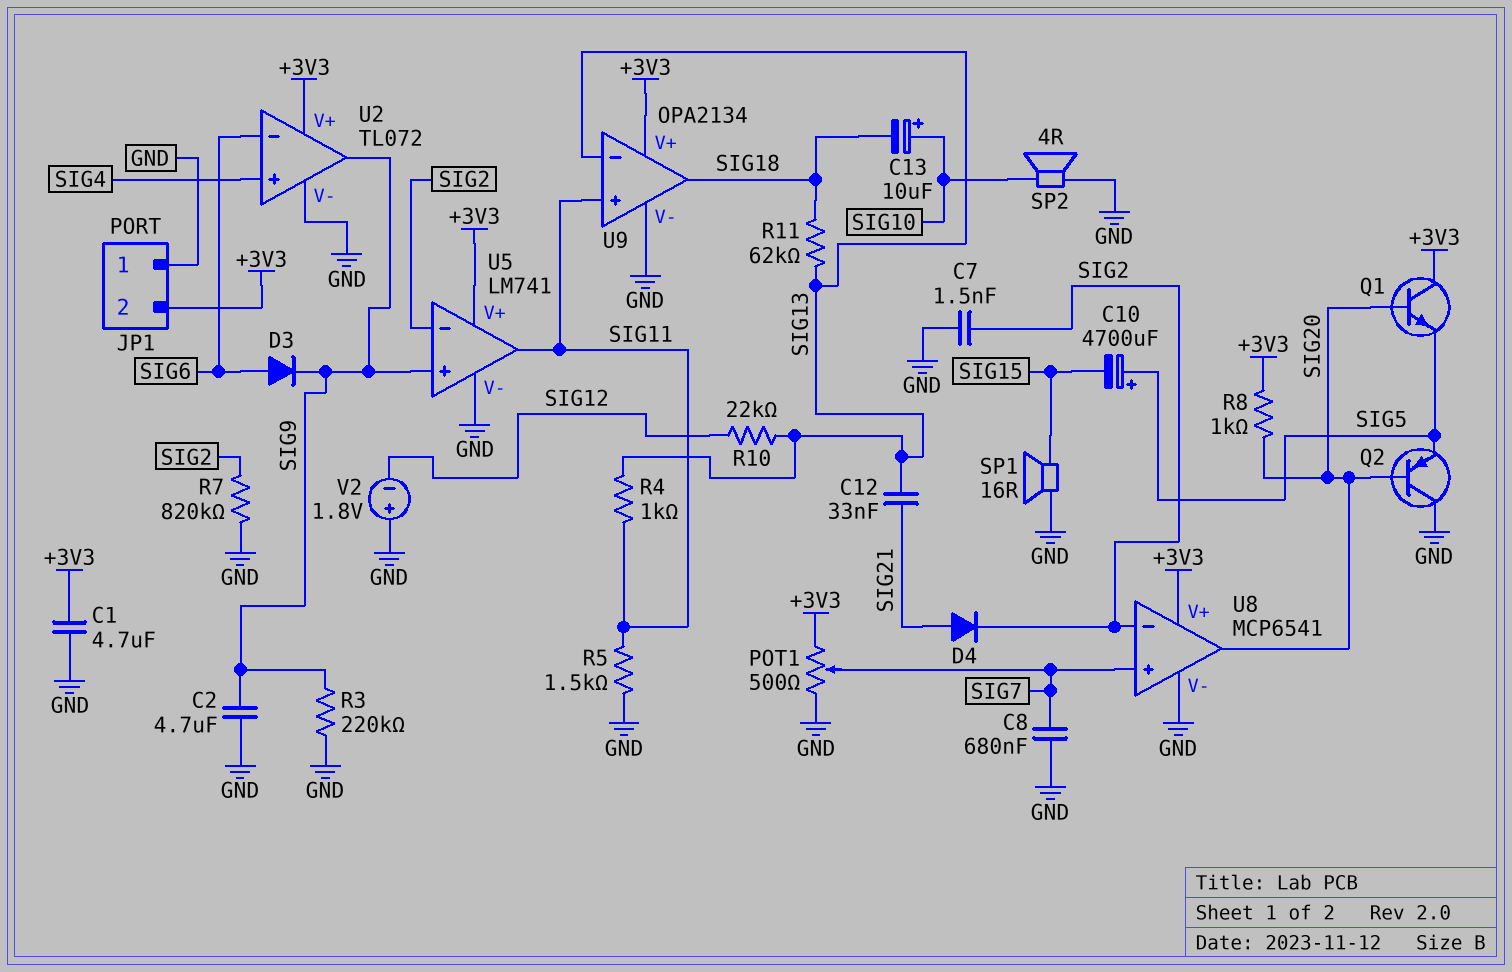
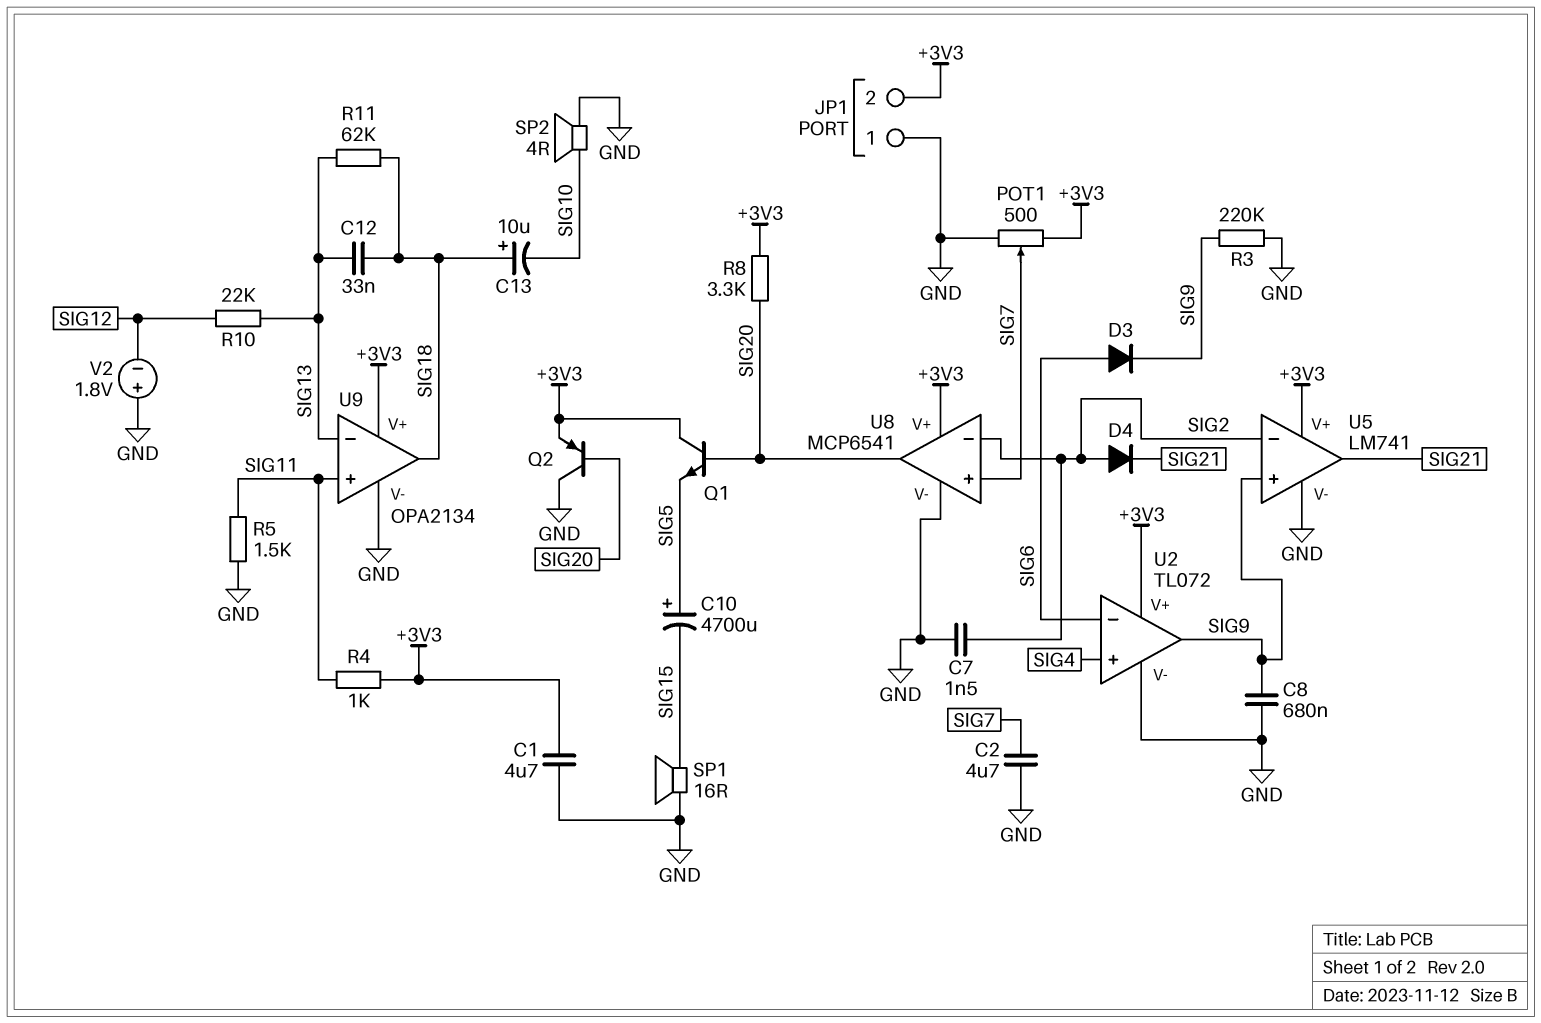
C2: 4.7uF (GND, SIG9) -> 4.7uF (GND, SIG7)
C8: 680nF (GND, SIG7) -> 680nF (GND, SIG9)
C12: 33nF (SIG13, SIG21) -> 33nF (SIG13, SIG18)
C13: 10uF (plus SIG10, minus SIG18) -> 10uF (plus SIG18, minus SIG10)
D4: diode (A SIG21, K SIG2) -> diode (A SIG2, K SIG21)
Q2: PNP (B SIG20, C GND, E SIG5) -> PNP (B SIG20, C GND, E +3V3)
R4: 1k (SIG11, SIG13) -> 1k (+3V3, SIG11)
R7: 820k (GND, SIG2) -> none
R8: 1k (+3V3, SIG20) -> 3.3k (+3V3, SIG20)
U5 pin out: SIG11 -> SIG21

